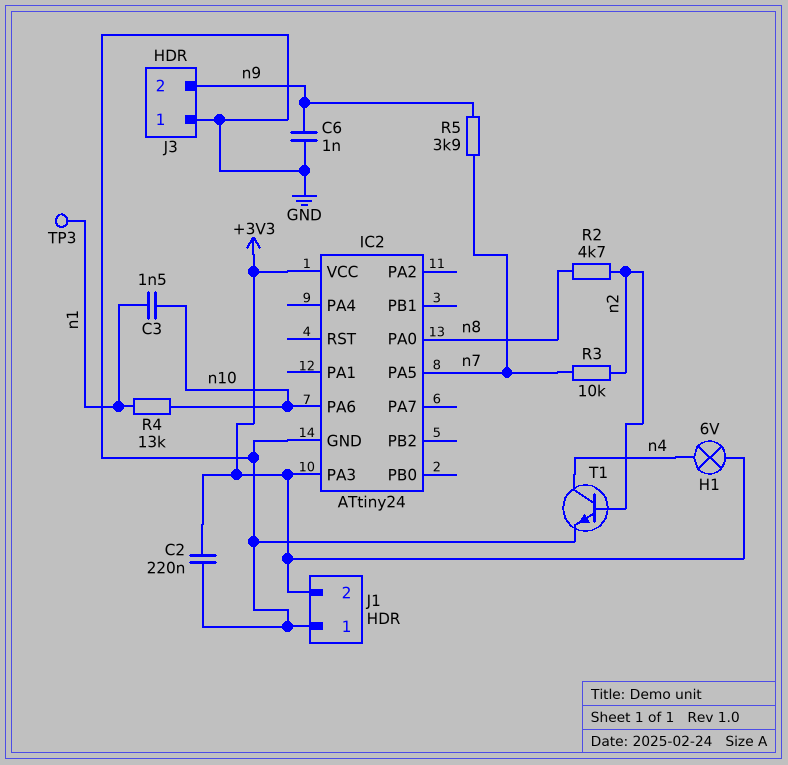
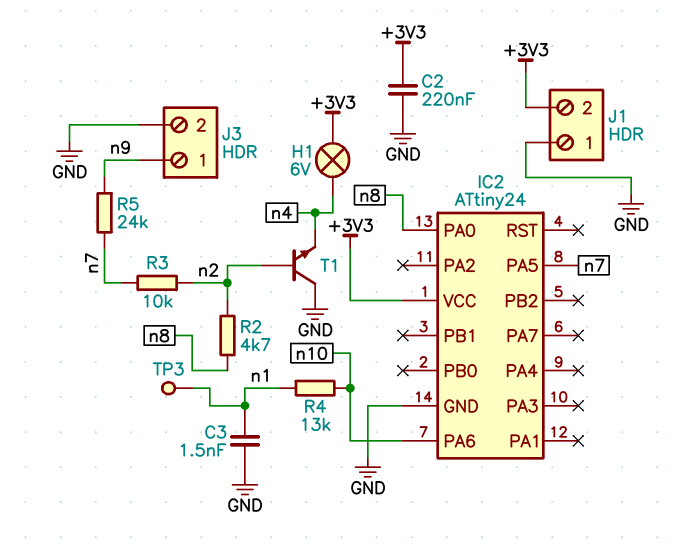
C3: 1.5nF (n1, n10) -> 1.5nF (GND, n1)
C6: 1nF (GND, n9) -> none
IC2 pin PA3: +3V3 -> none
J3 pin 1: GND -> n9
J3 pin 2: n9 -> GND
R5: 3.9k (n7, n9) -> 24k (n7, n9)
T1: NPN (B n2, C n4, E GND) -> NPN (B n2, C GND, E n4)

